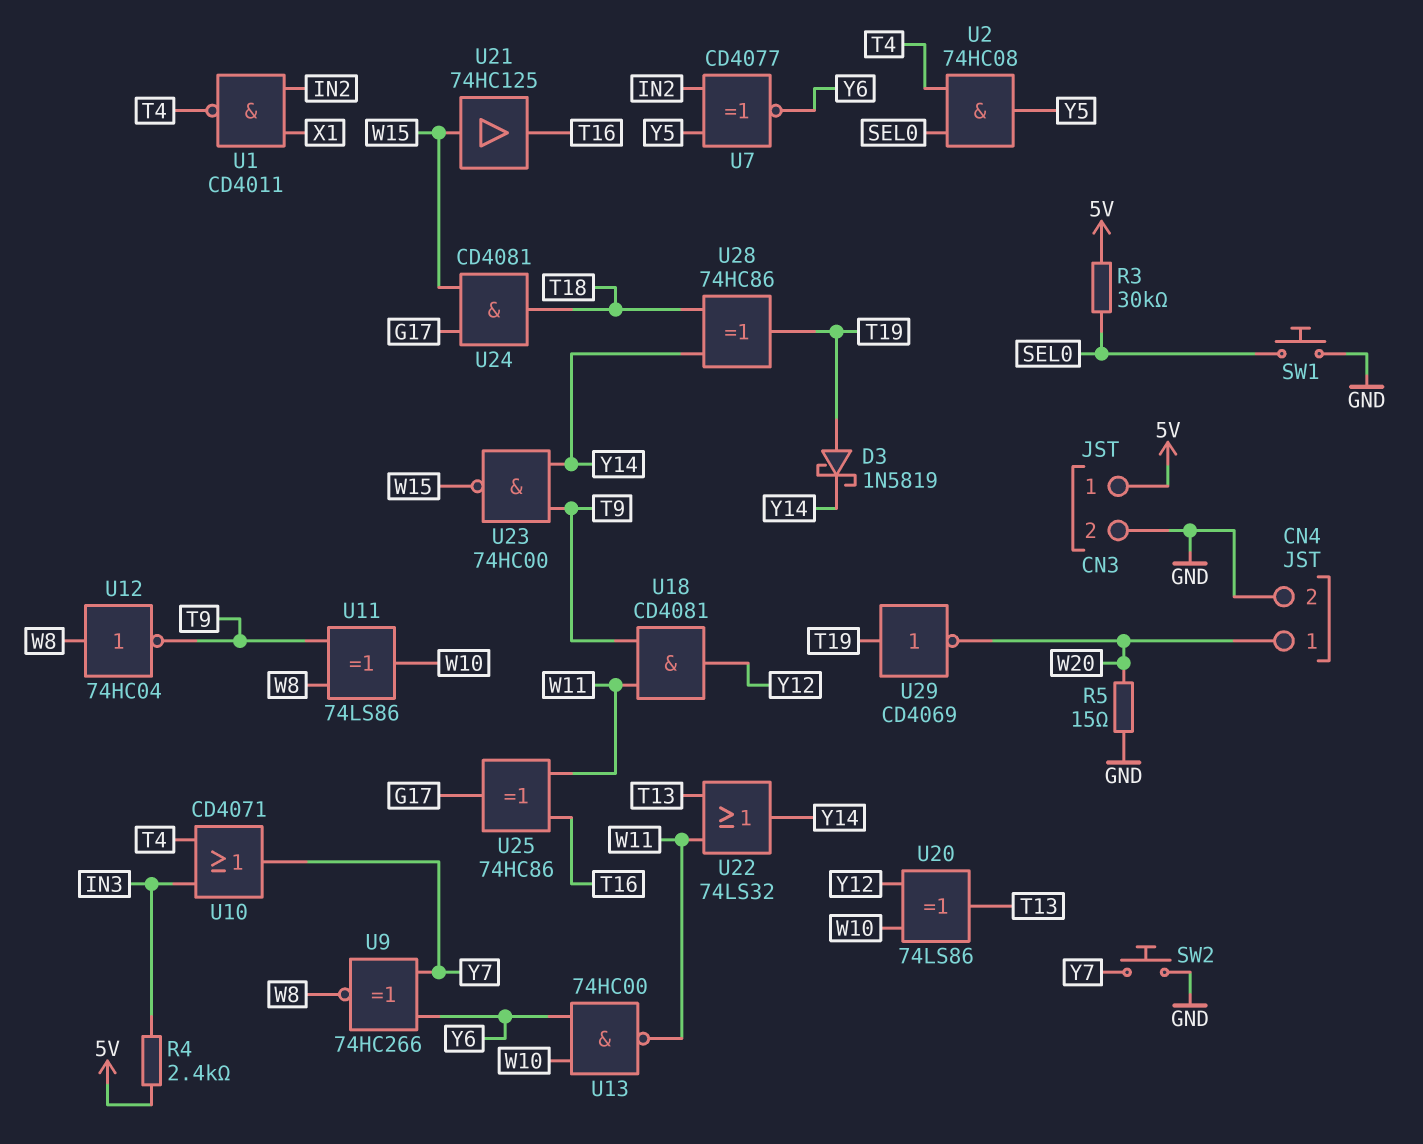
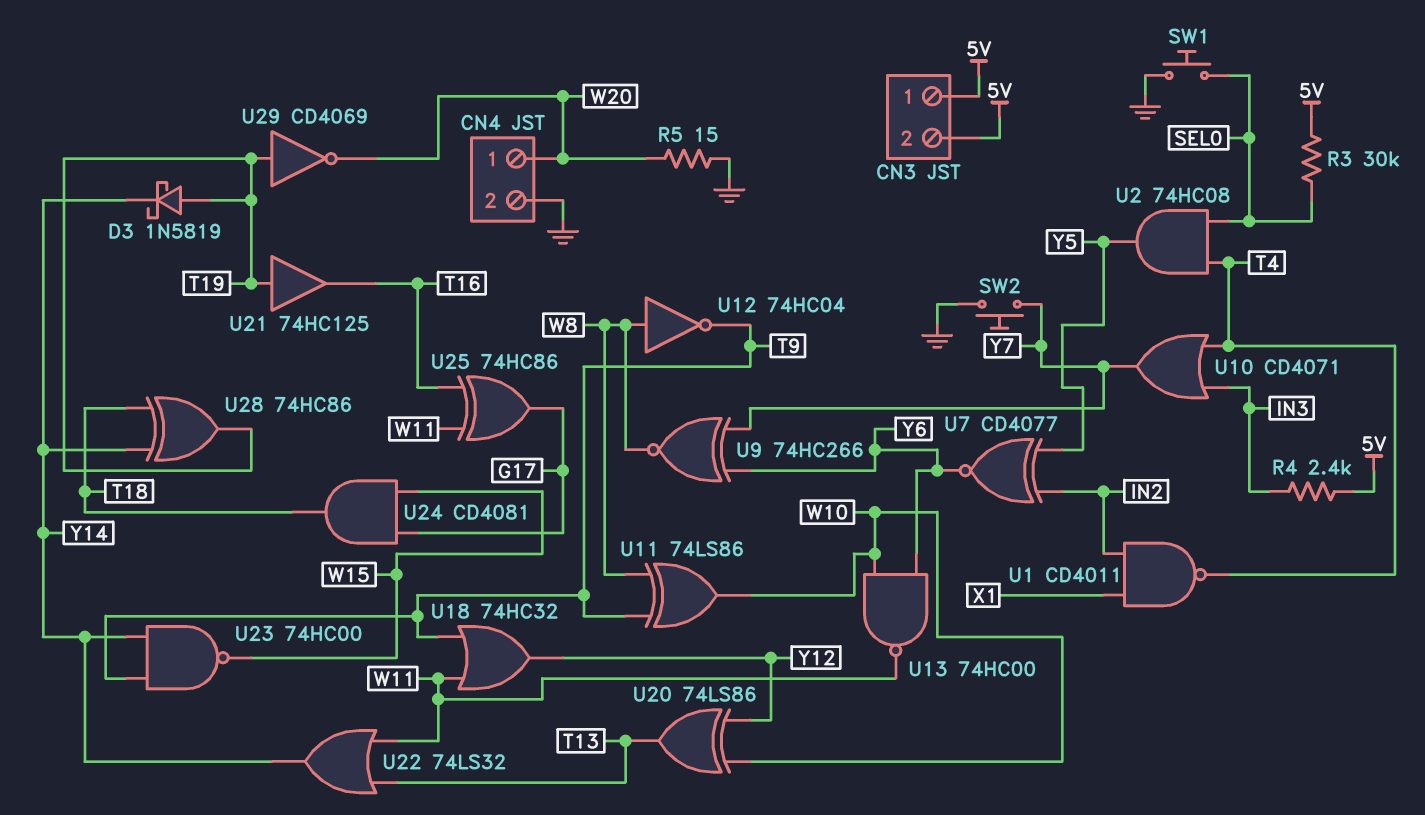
CN3 pin 2: GND -> 5V
U18: AND CD4081 (in T9, in W11, out Y12) -> OR 74HC32 (in T9, in W11, out Y12)
U21: buffer 74HC125 (in W15, out T16) -> buffer 74HC125 (in T19, out T16)

